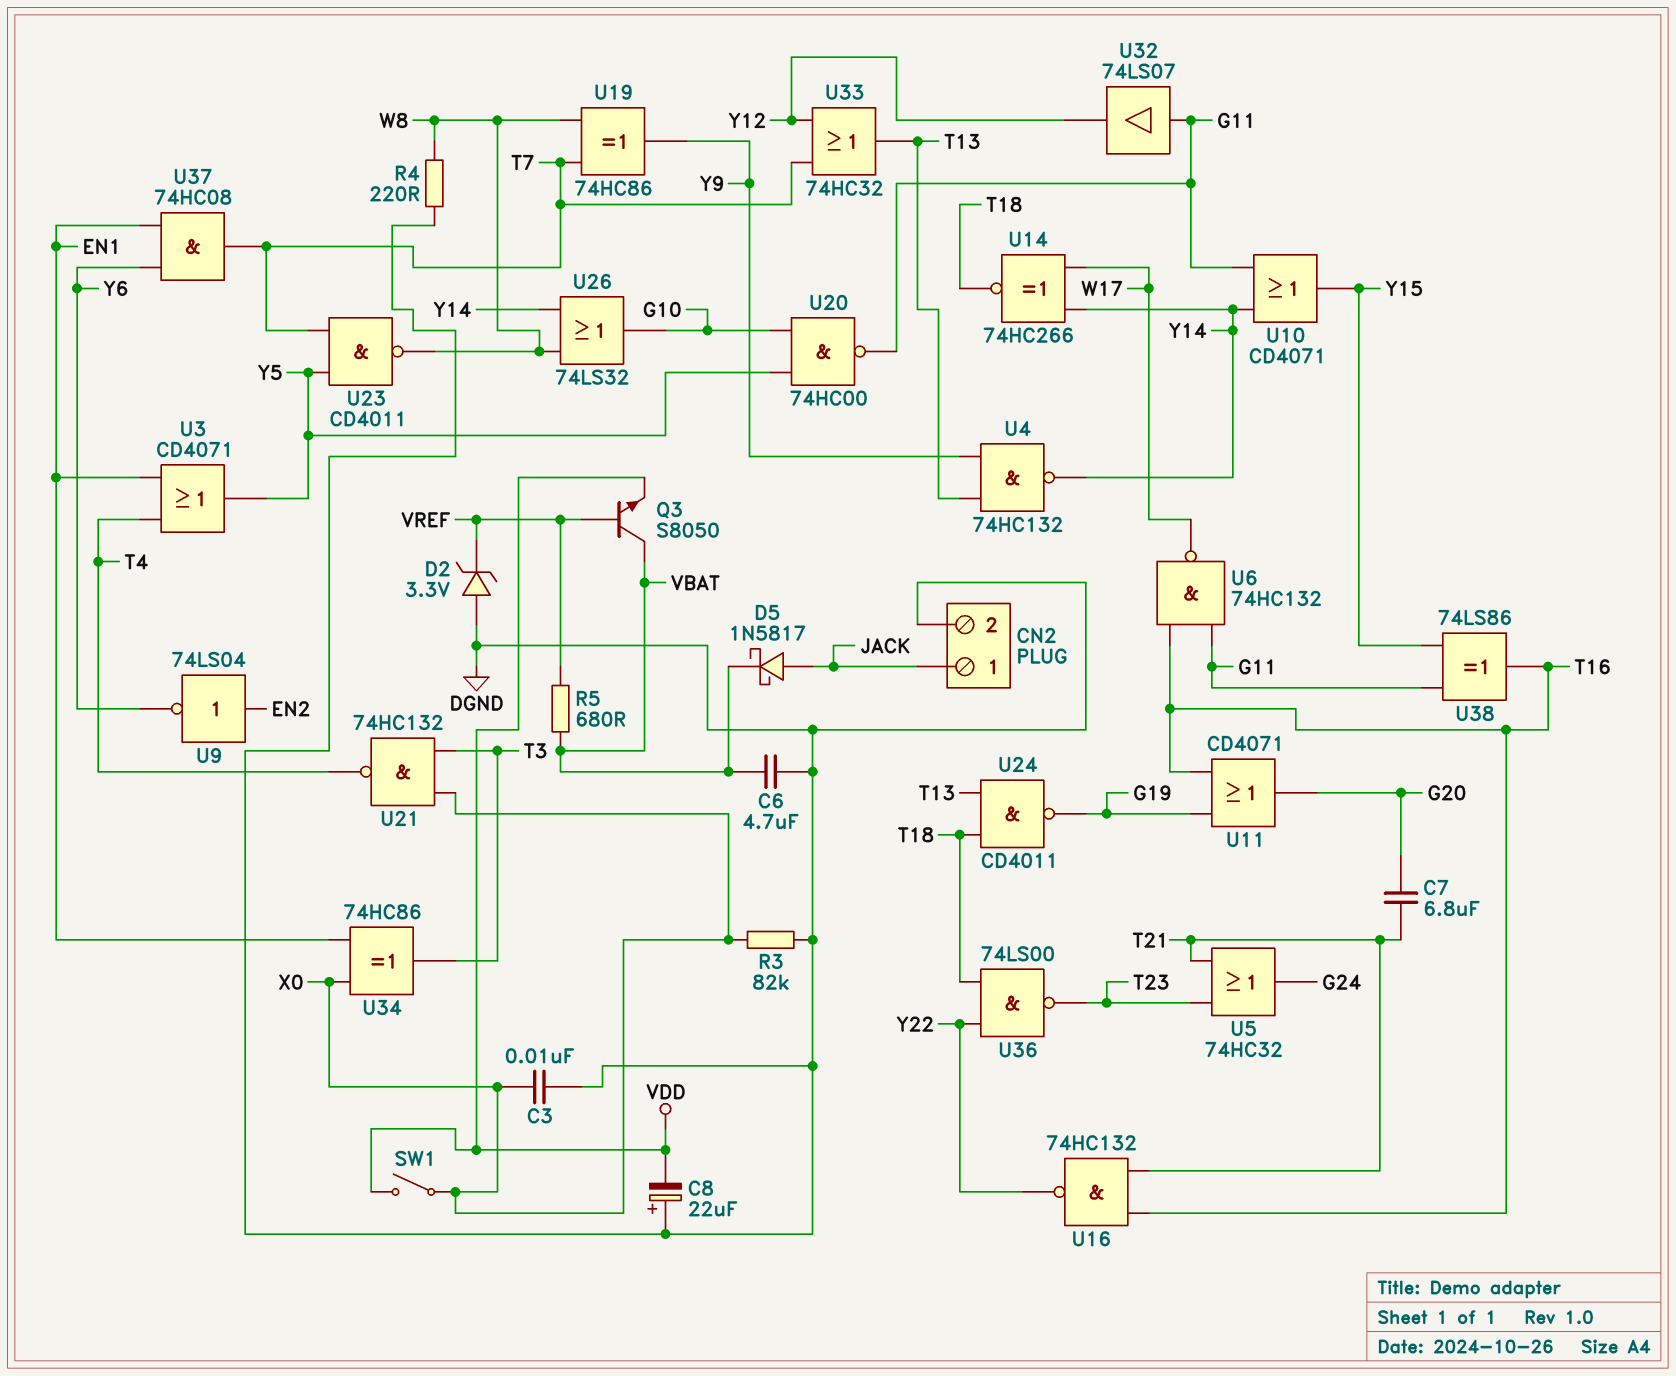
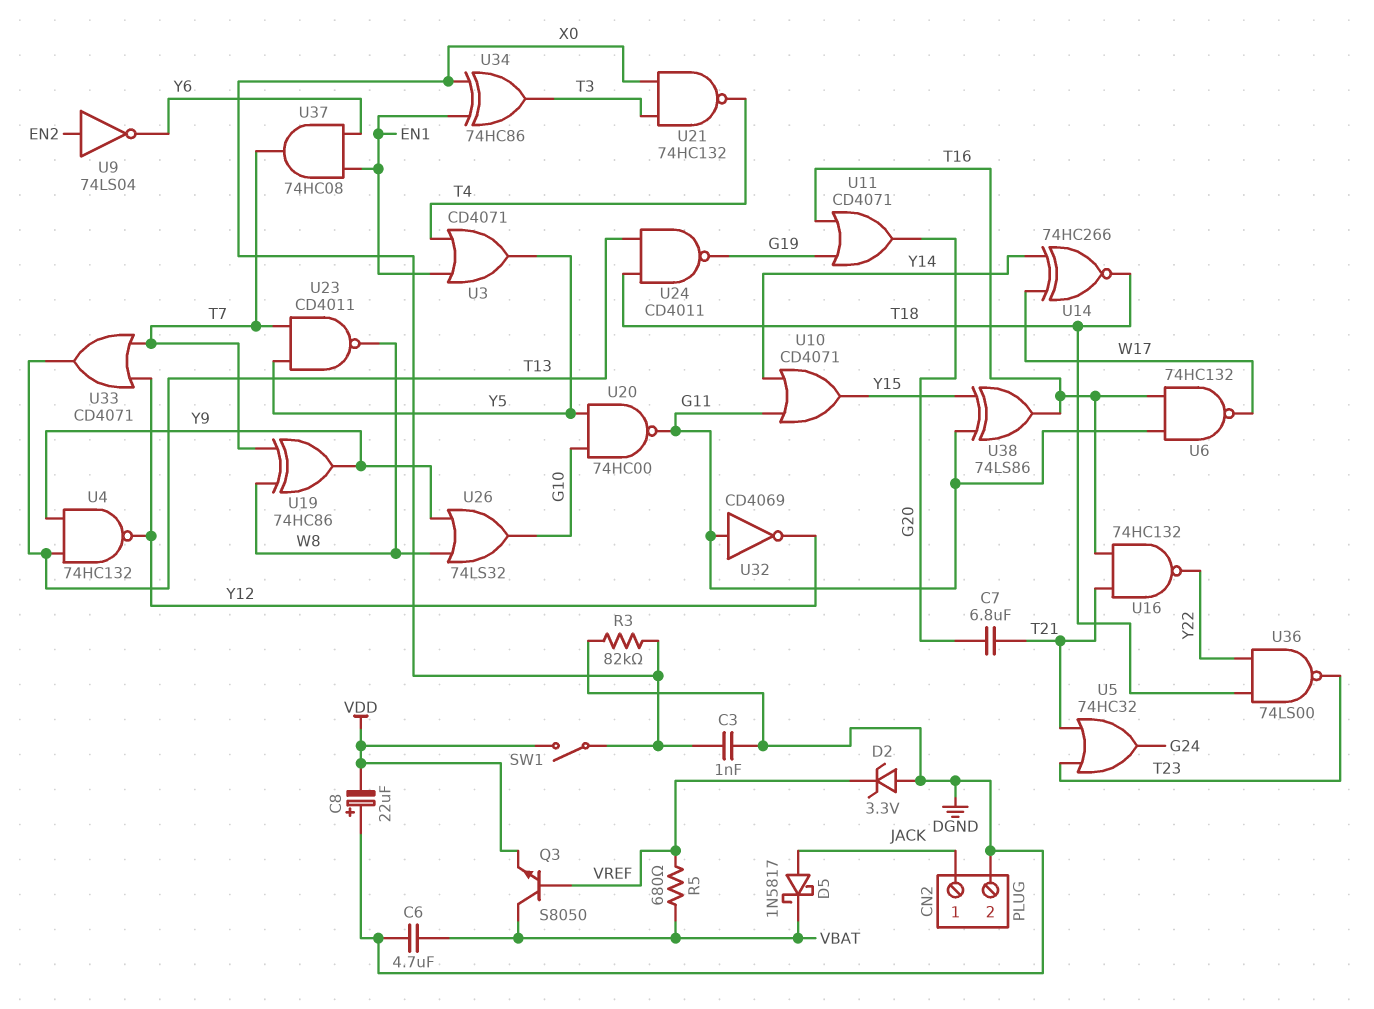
C3: 10nF (DGND, X0) -> 1nF (DGND, X0)
R4: 220 (DGND, W8) -> none
U4: NAND 74HC132 (in T13, in Y9, out Y14) -> NAND 74HC132 (in T13, in Y9, out Y12)
U26: OR 74LS32 (in W8, in Y14, out G10) -> OR 74LS32 (in W8, in Y9, out G10)
U32: buffer 74LS07 (in G11, out Y12) -> NOT CD4069 (in G11, out Y12)
U33: OR 74HC32 (in T7, in Y12, out T13) -> OR CD4071 (in T7, in Y12, out T13)

